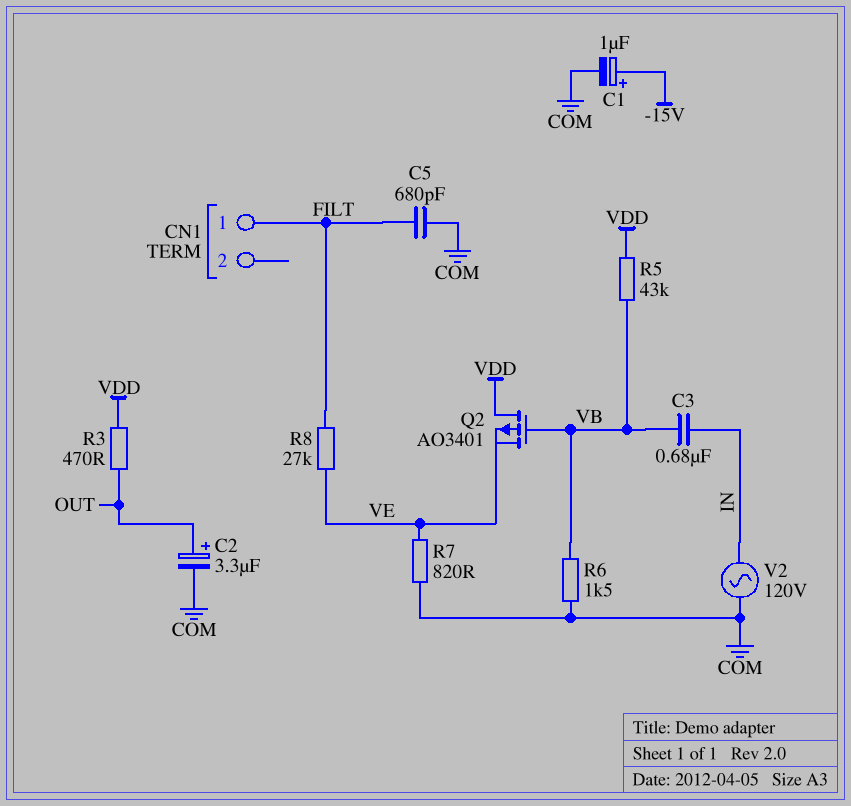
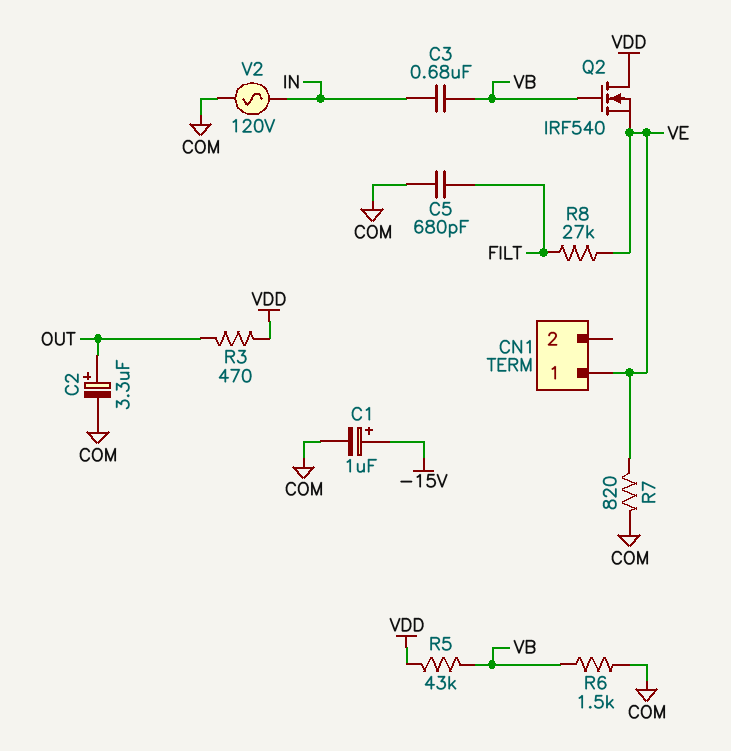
CN1 pin 1: FILT -> VE
Q2: PMOS AO3401 (G VB, D VDD, S VE) -> NMOS IRF540 (G VB, D VDD, S VE)

